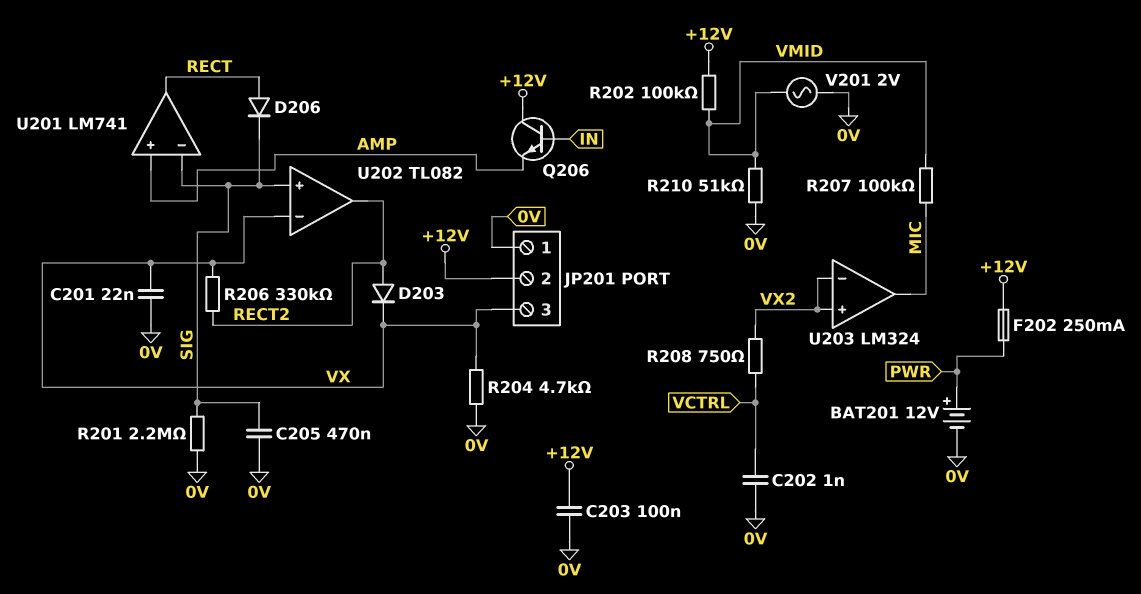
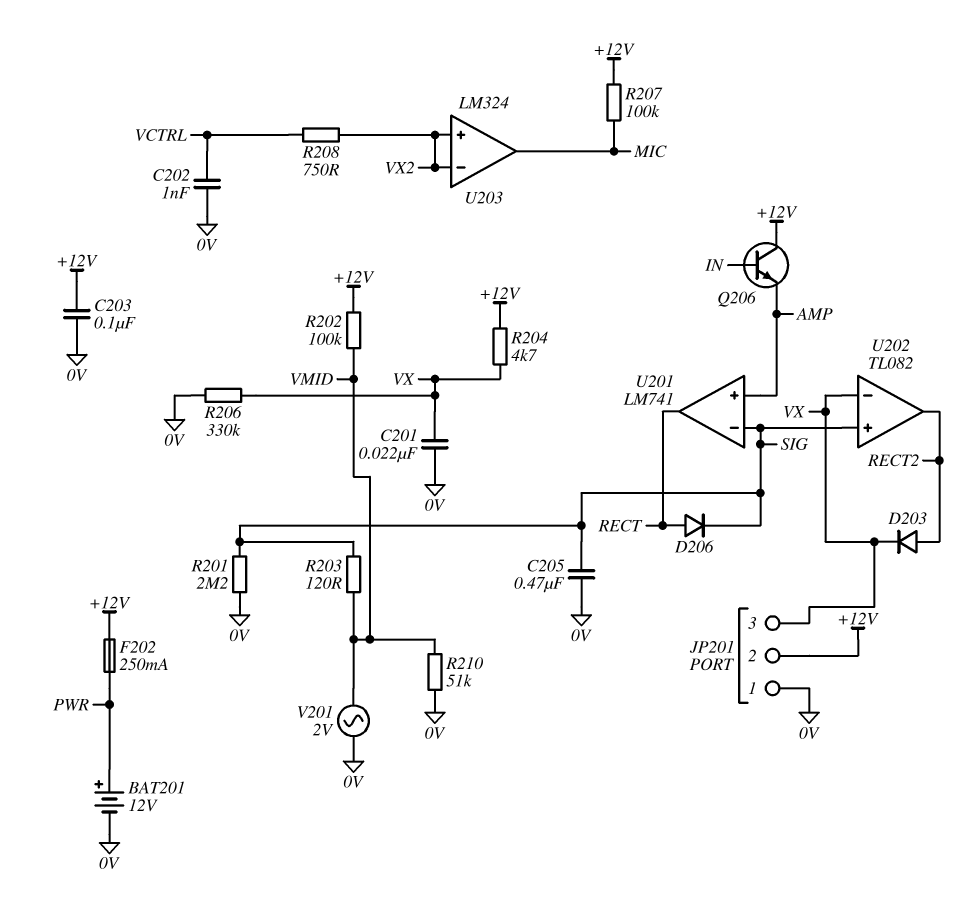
R203: none -> 120 (SIG, VMID)
R204: 4.7k (0V, VX) -> 4.7k (+12V, VX)
R206: 330k (RECT2, VX) -> 330k (0V, VX)
R207: 100k (MIC, VMID) -> 100k (+12V, MIC)

